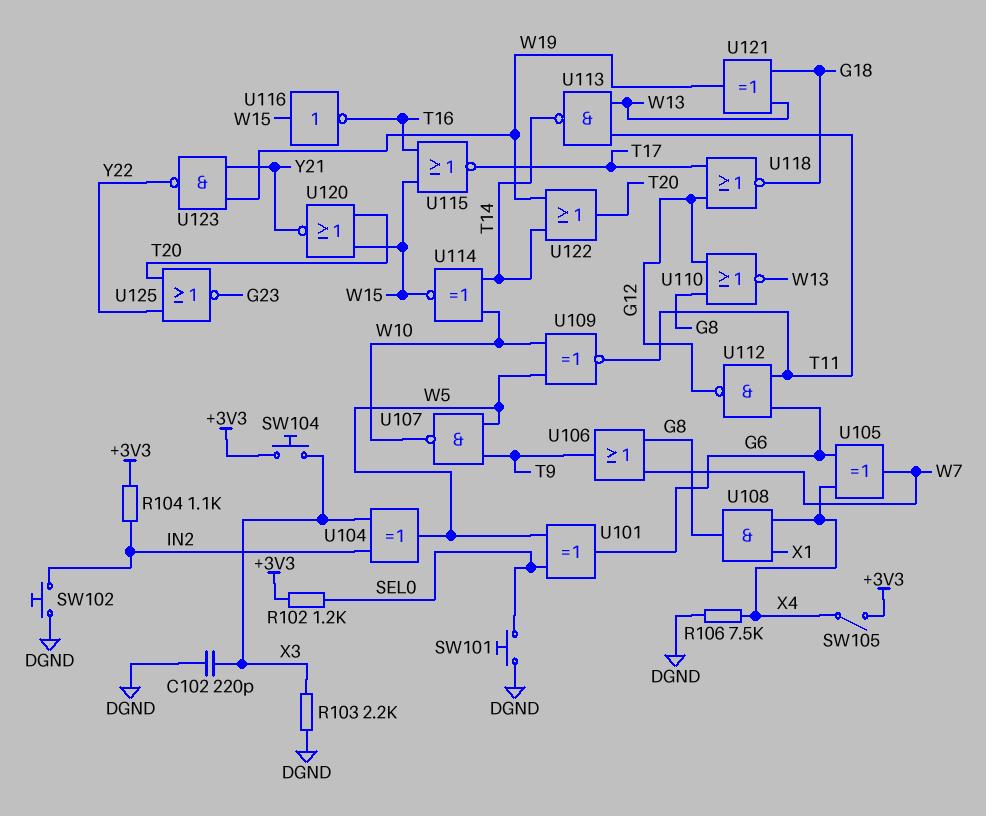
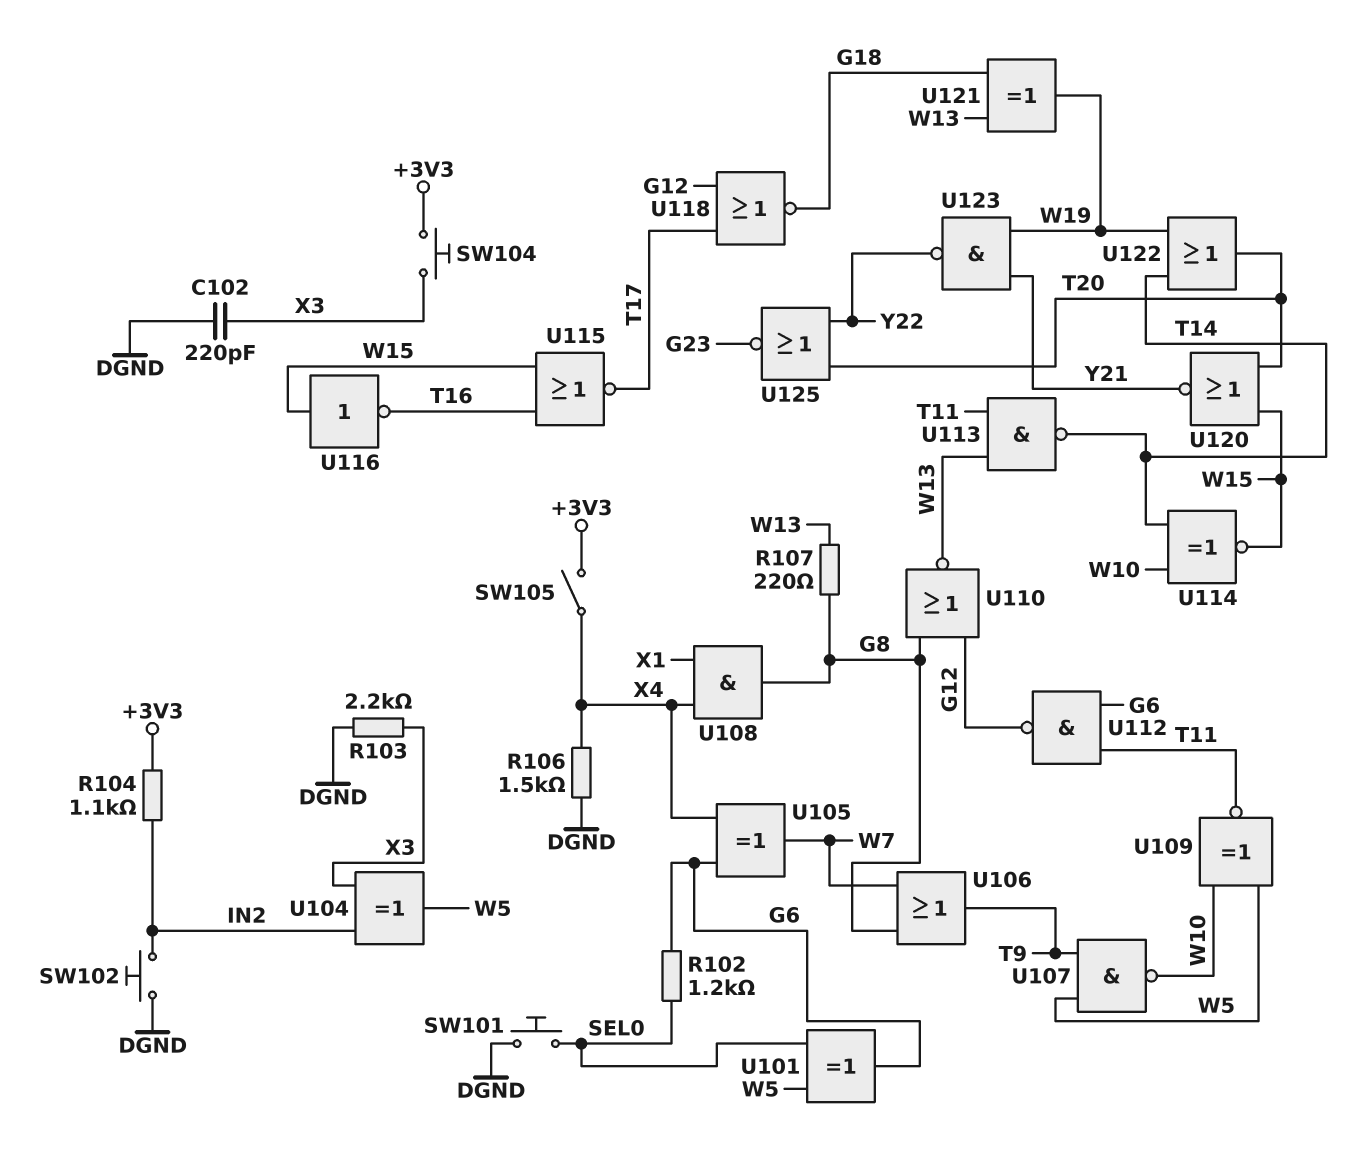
R102: 1.2k (+3V3, SEL0) -> 1.2k (G6, SEL0)
R106: 7.5k (DGND, X4) -> 1.5k (DGND, X4)
R107: none -> 220 (G8, W13)

